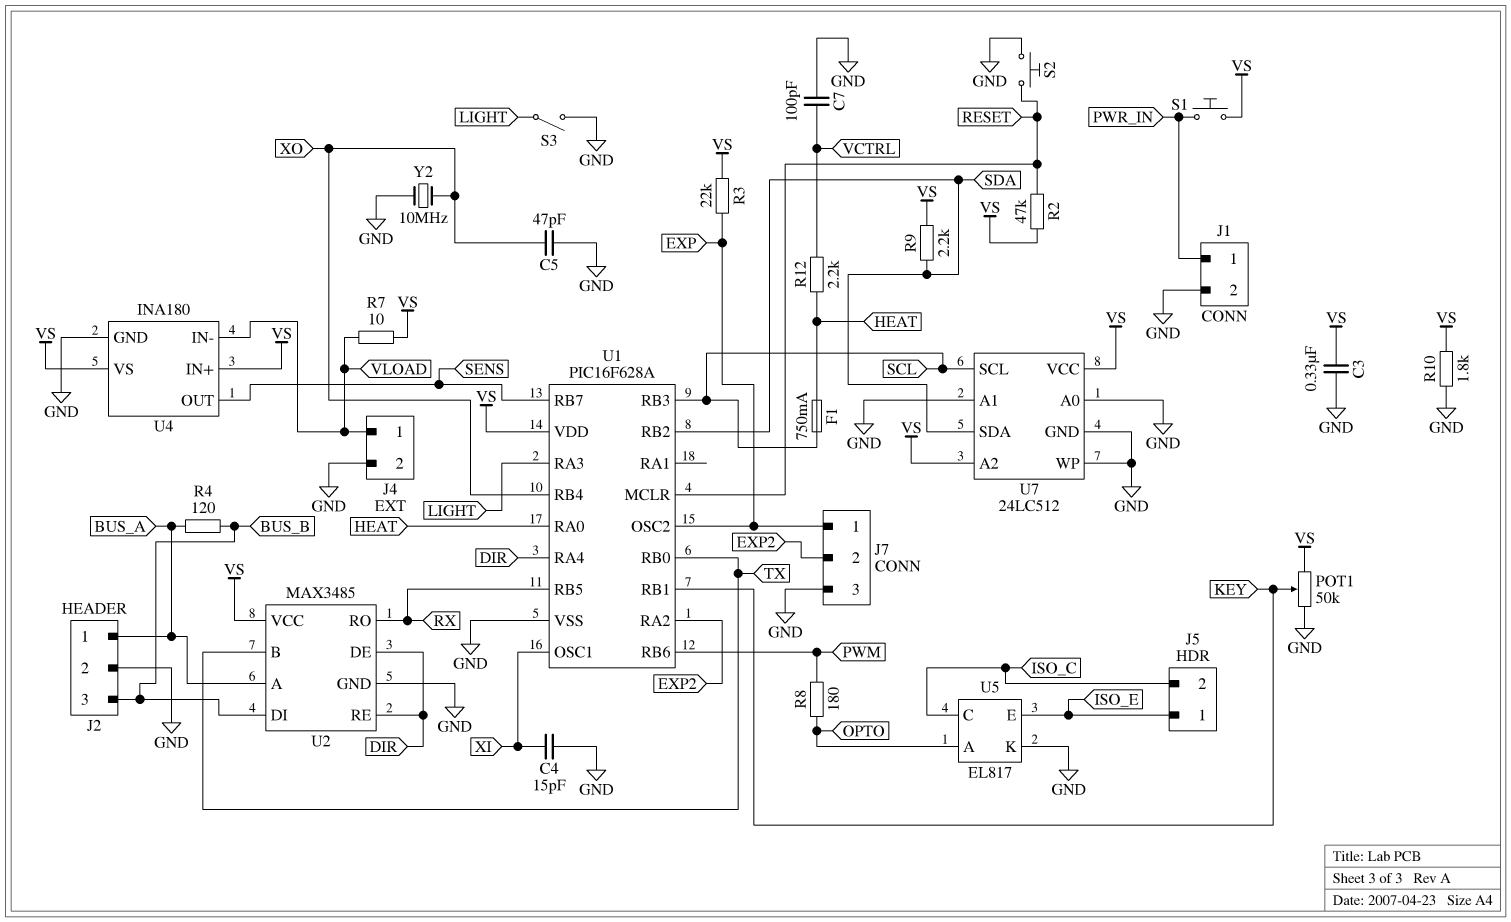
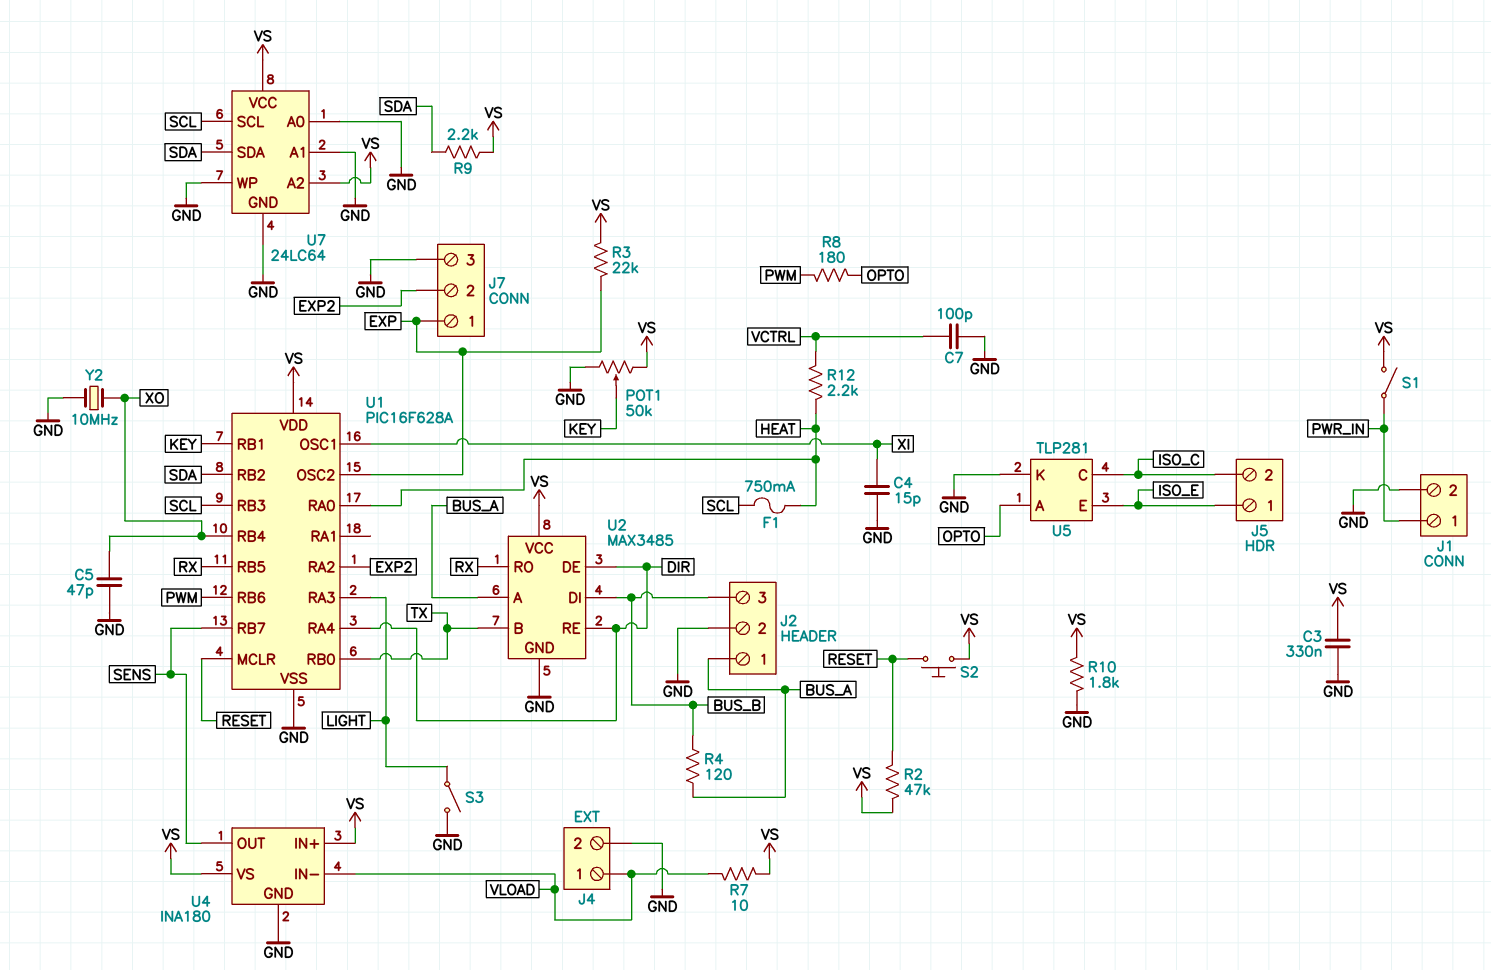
S1: button (PWR_IN, VS) -> switch (PWR_IN, VS)
S2: button (GND, RESET) -> button (RESET, VS)
U5: EL817 -> TLP281
U7: 24LC512 -> 24LC64

